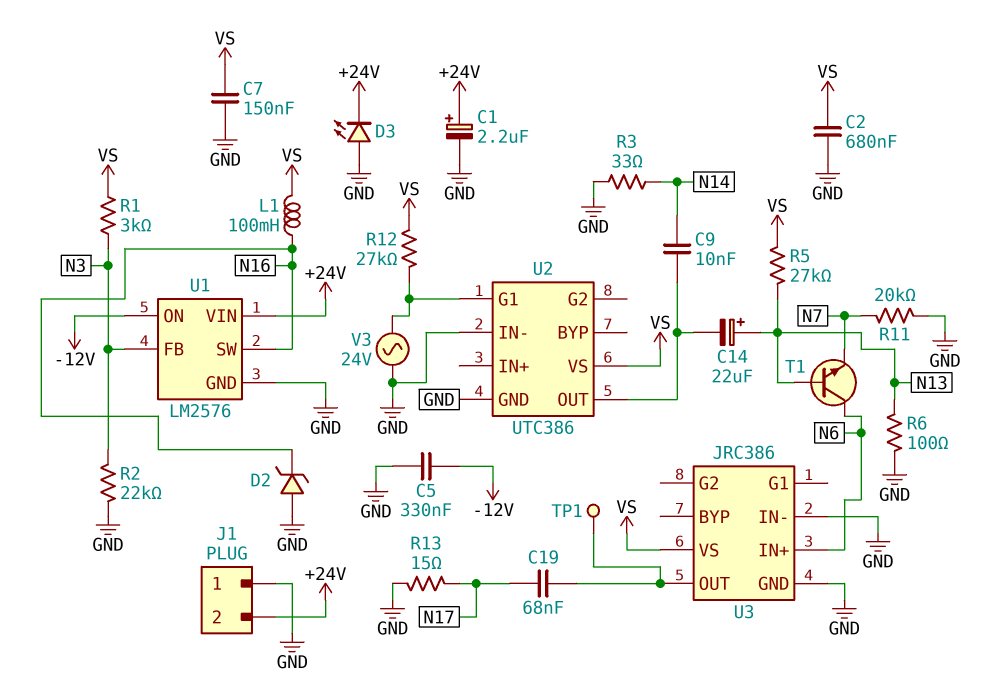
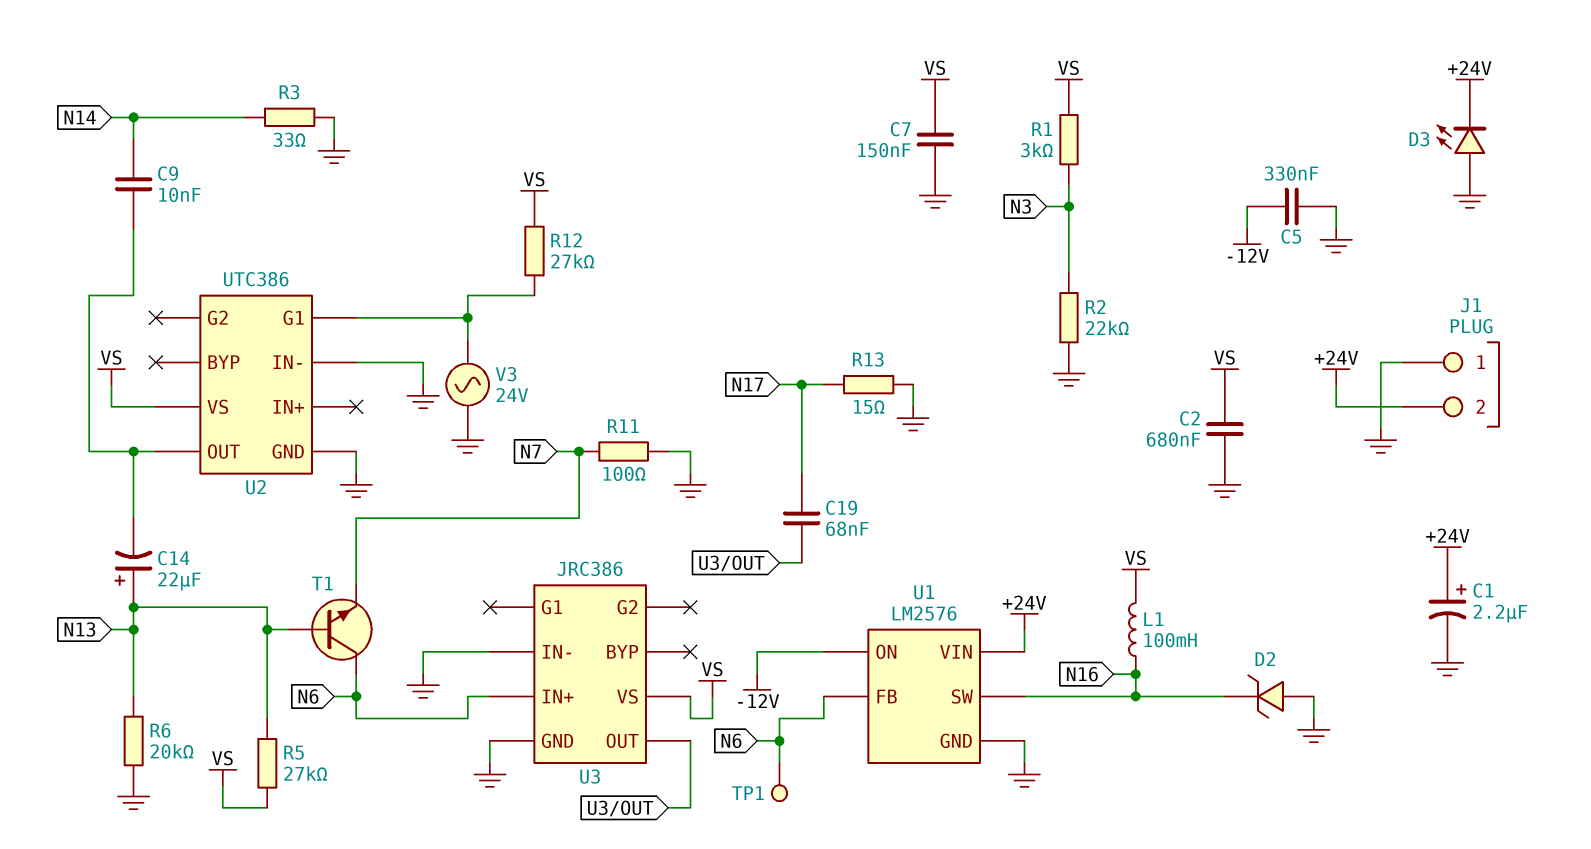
R6: 100 (GND, N13) -> 20k (GND, N13)
R11: 20k (GND, N7) -> 100 (GND, N7)
TP1: test point (U3/OUT) -> test point (N6)
U1 pin FB: N3 -> N6

